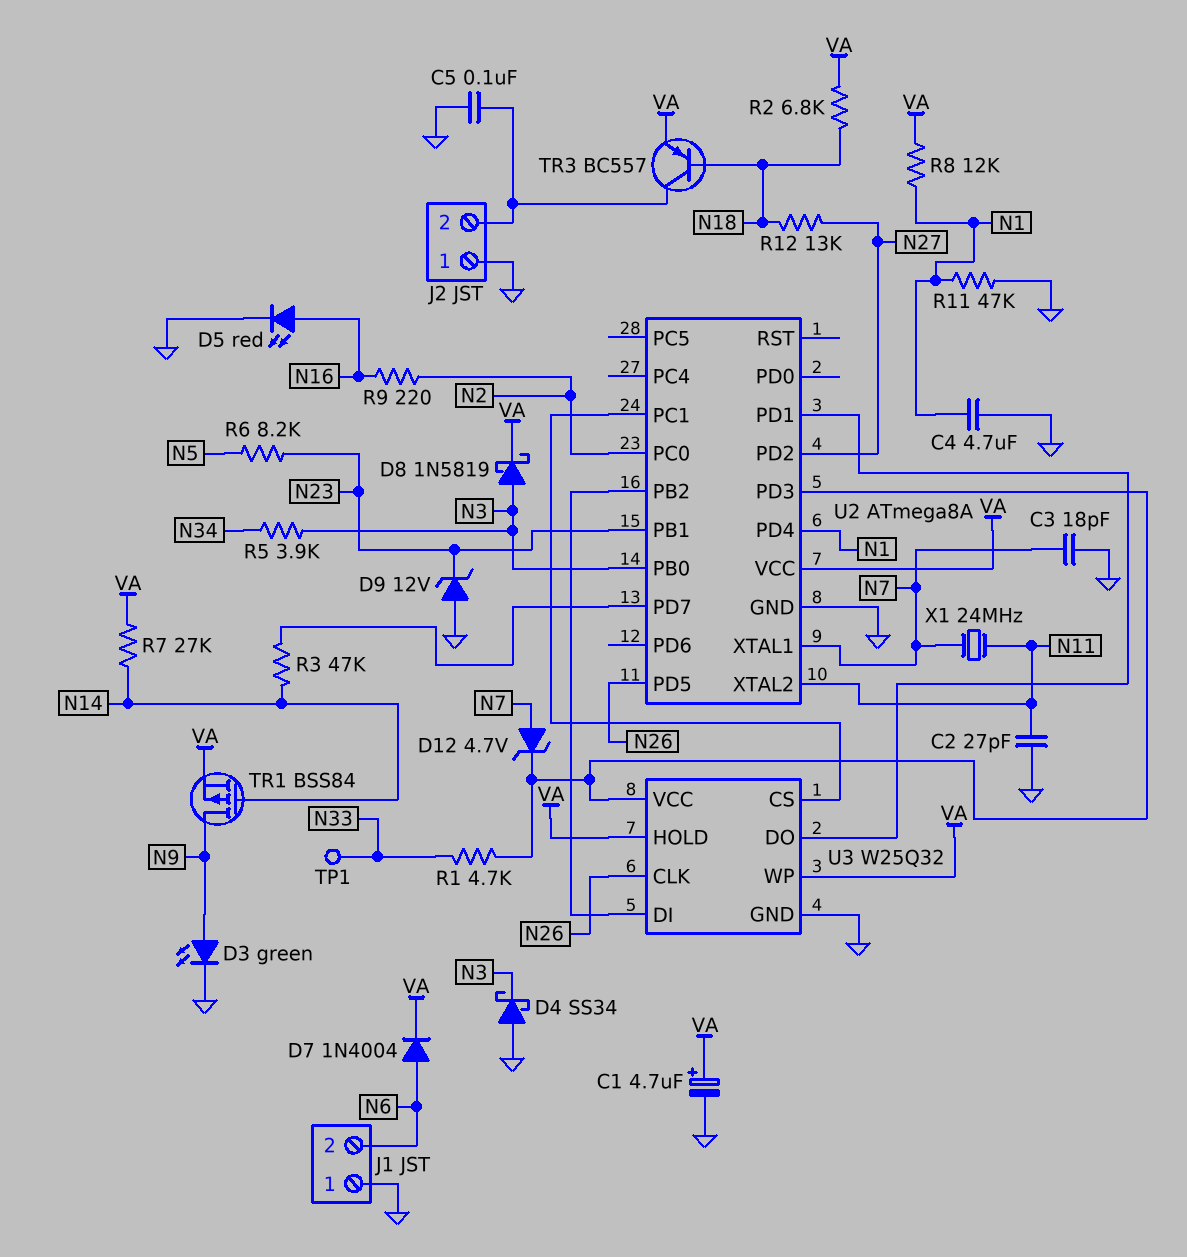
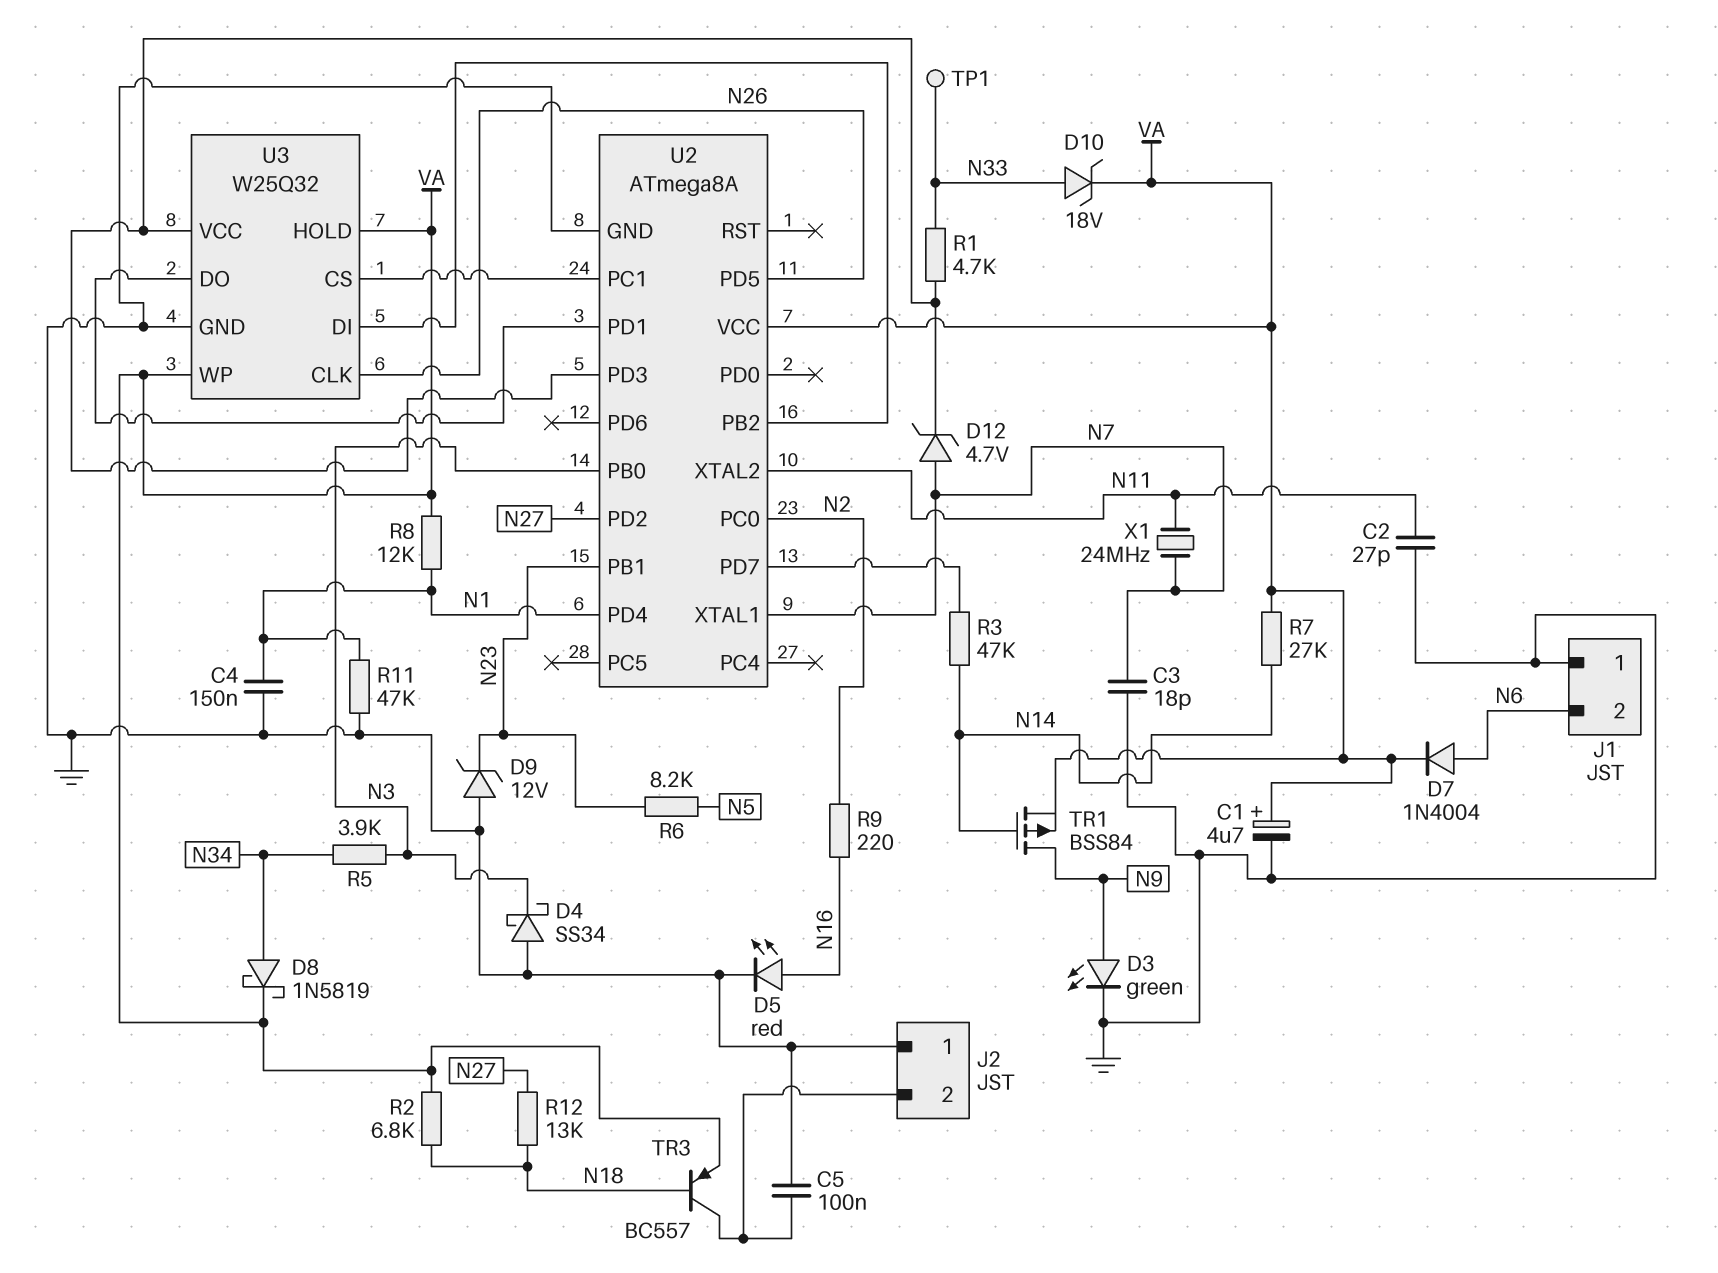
C4: 4.7uF (GND, N1) -> 150nF (GND, N1)
D8: schottky 1N5819 (A N3, K VA) -> schottky 1N5819 (A N34, K VA)
D10: none -> zener 18V (A N33, K VA)

